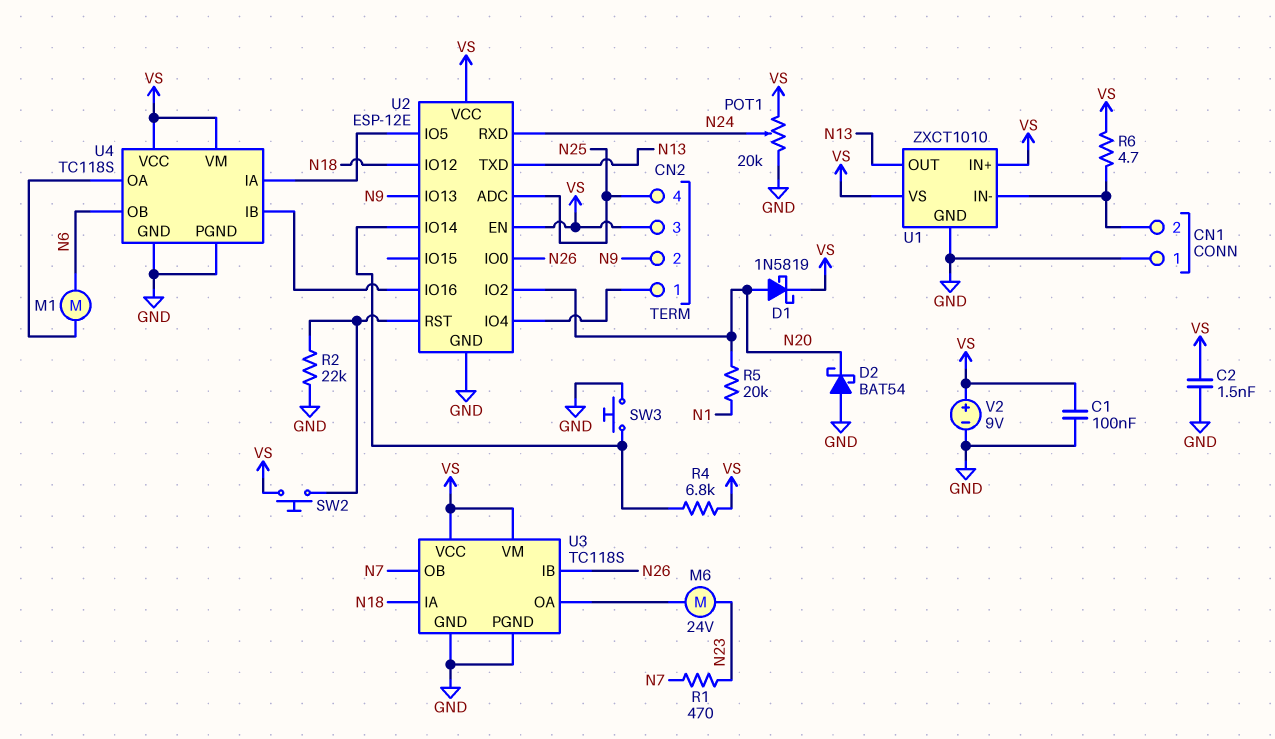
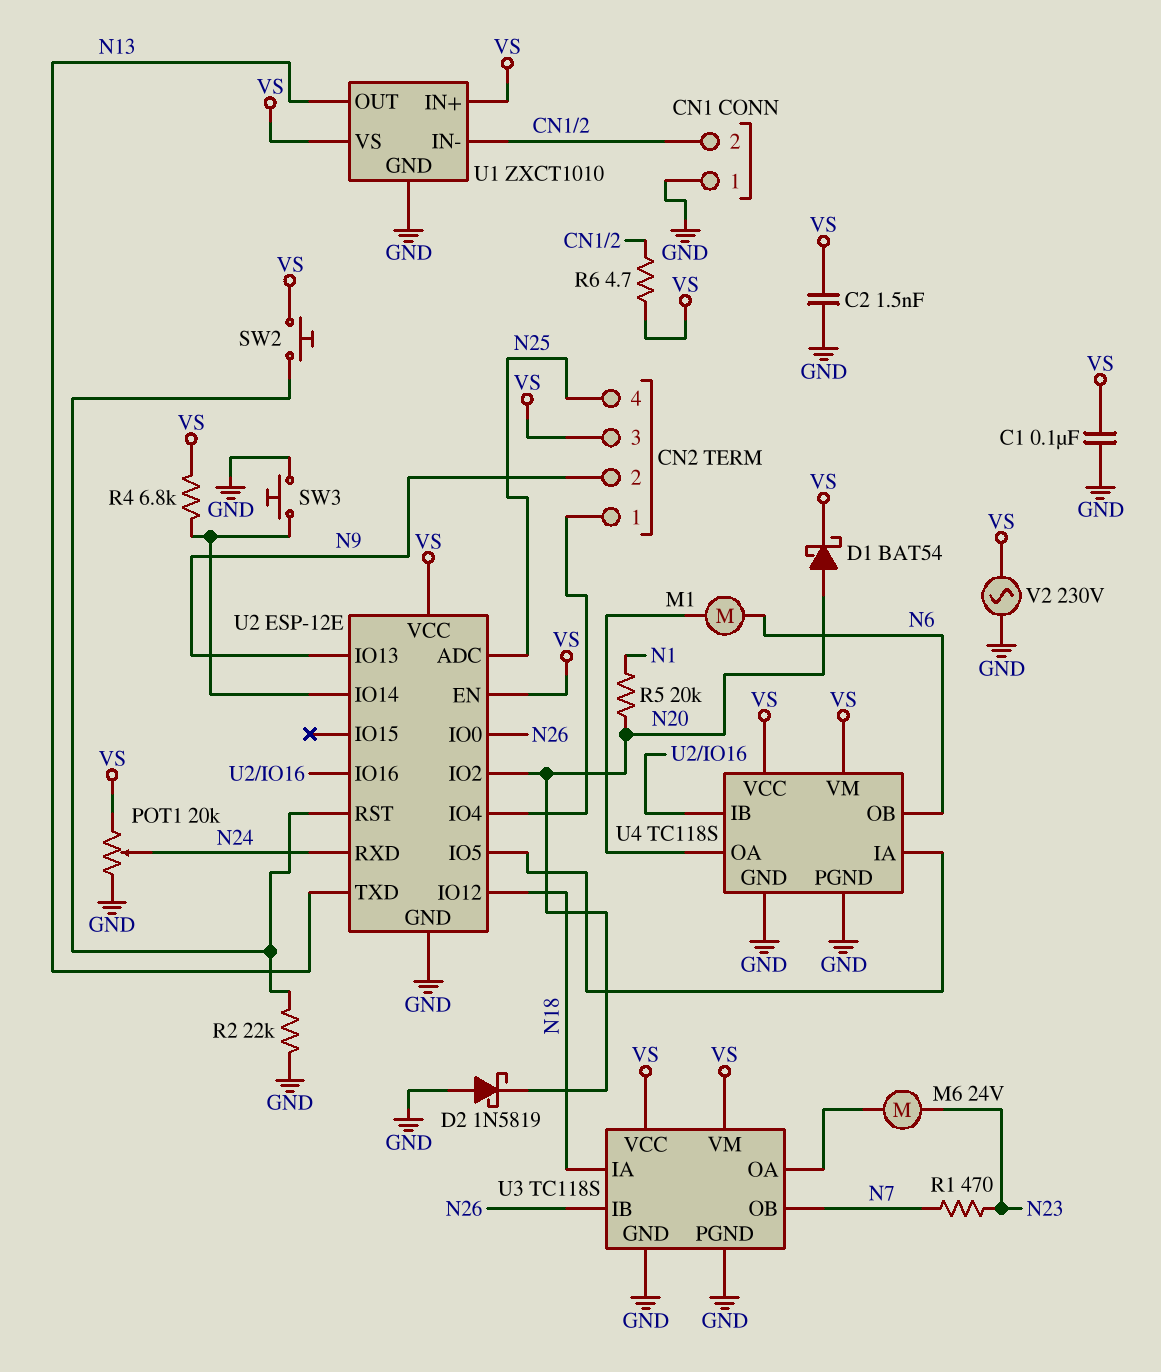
D1: schottky 1N5819 (A N20, K VS) -> schottky BAT54 (A N20, K VS)
D2: schottky BAT54 (A GND, K N20) -> schottky 1N5819 (A GND, K N20)
V2: 9V (plus VS, minus GND) -> AC 230V (GND, VS)

